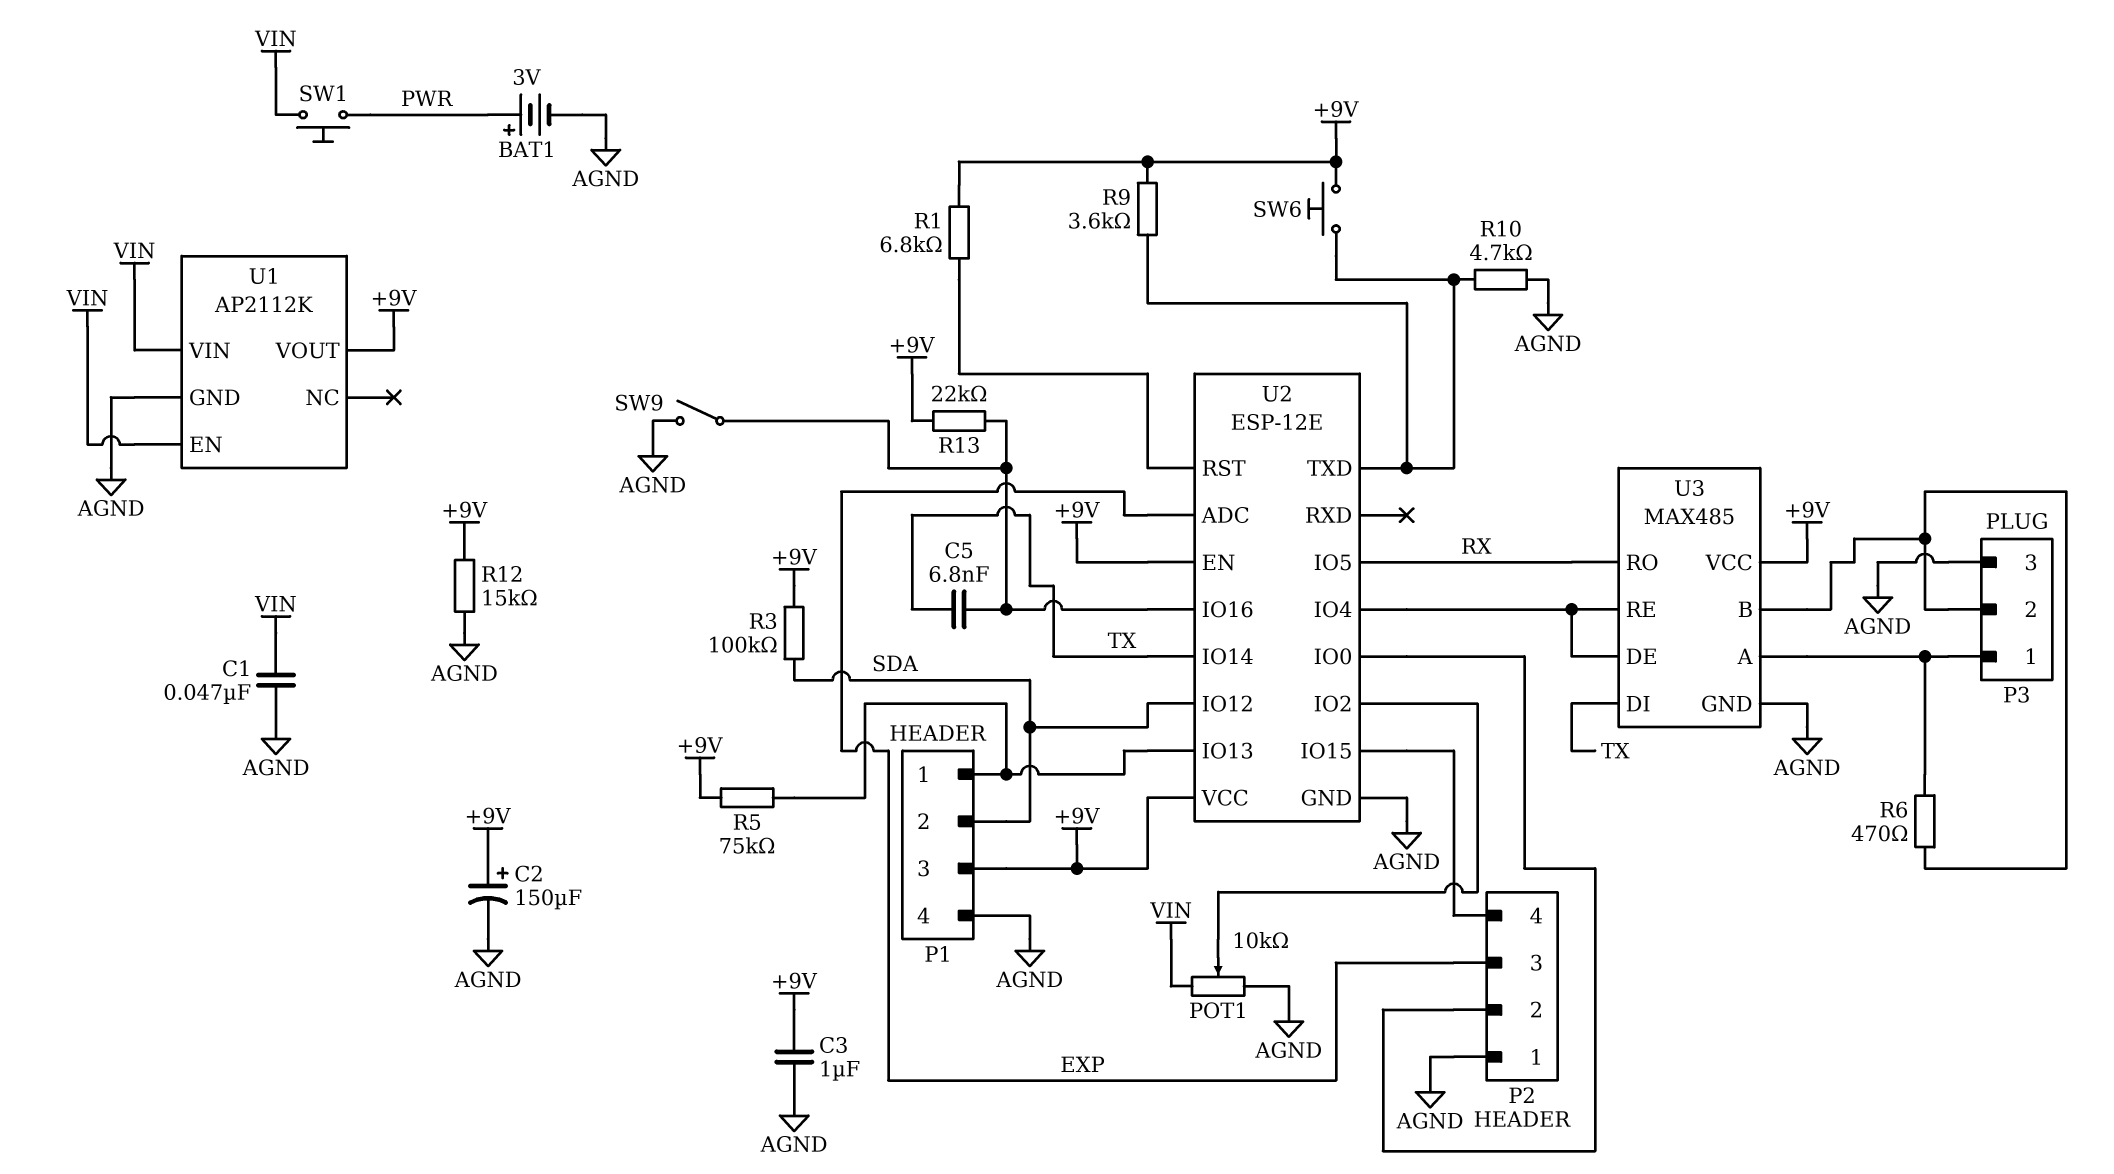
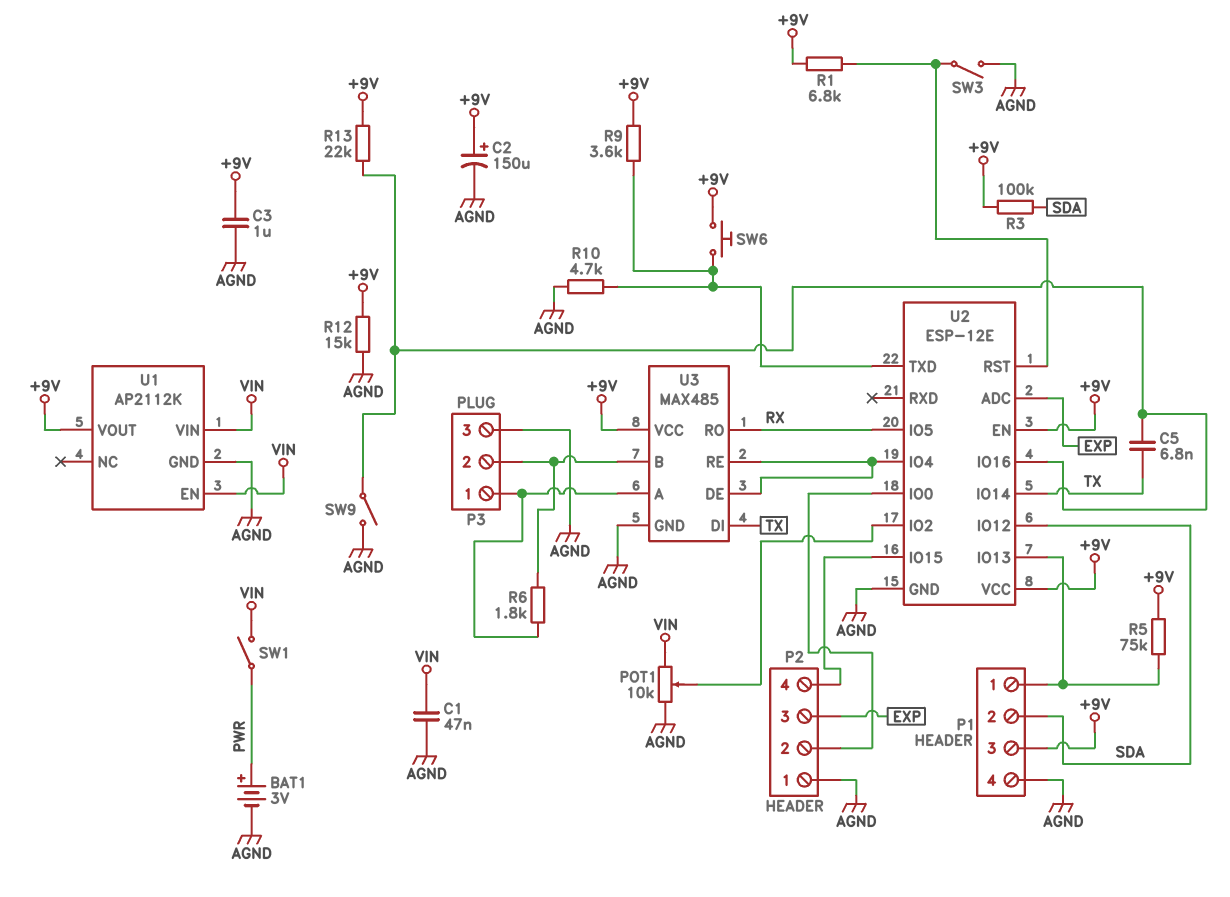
R6: 470 (P3/1, P3/2) -> 1.8k (P3/1, P3/2)
SW1: button (PWR, VIN) -> switch (PWR, VIN)
SW3: none -> switch (AGND, U2/RST)

